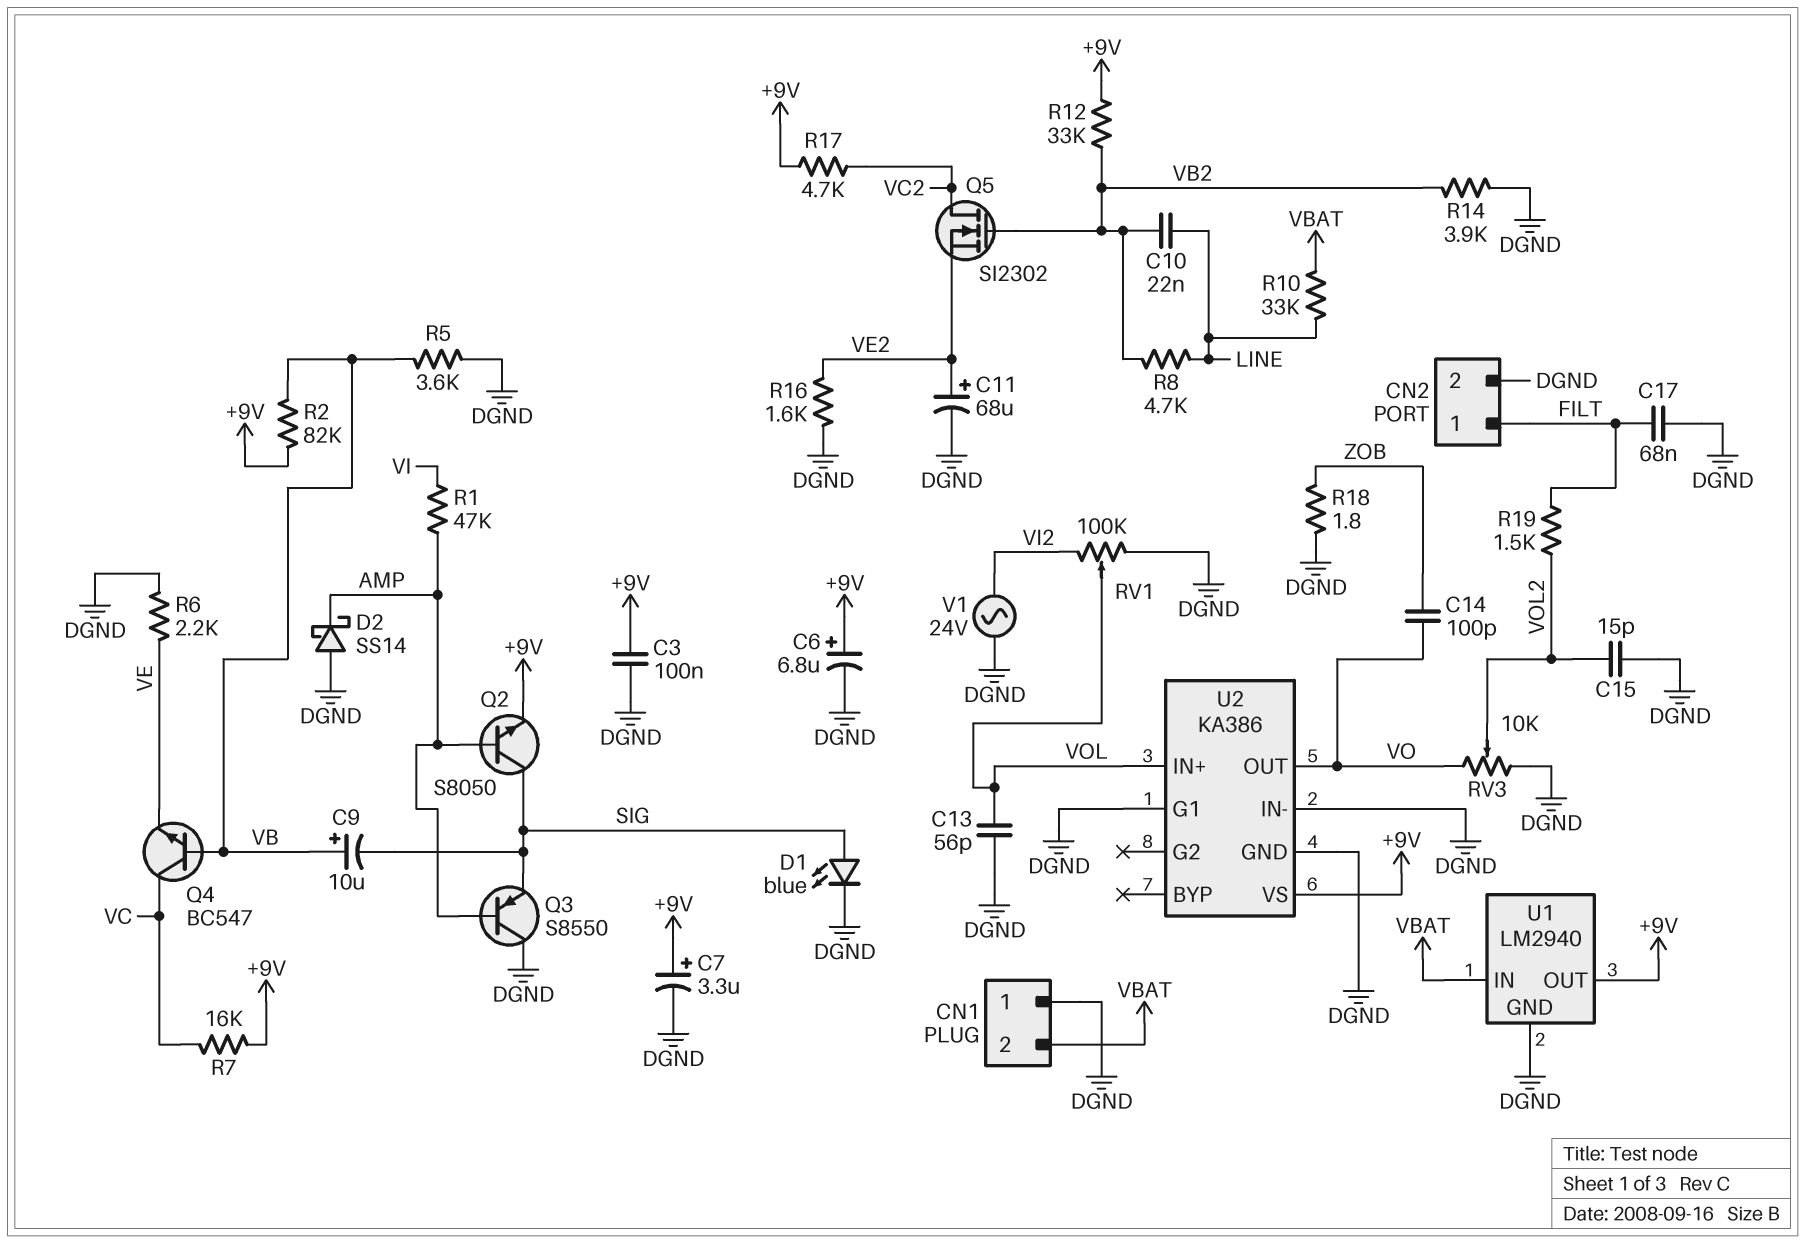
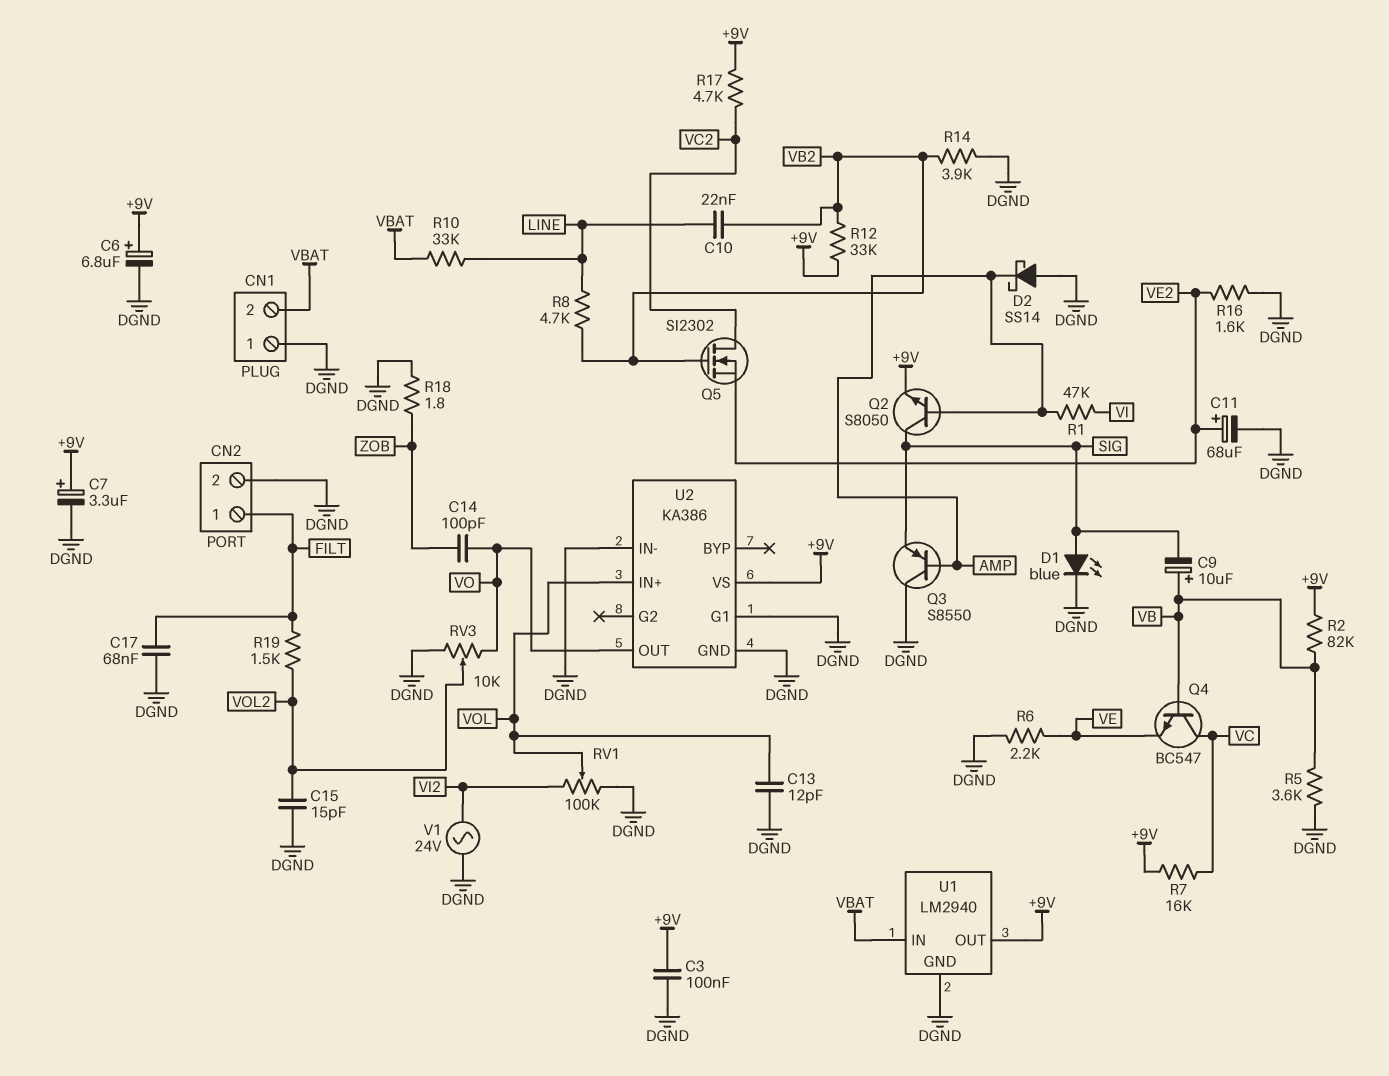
C13: 56pF (DGND, VOL) -> 12pF (DGND, VOL)

